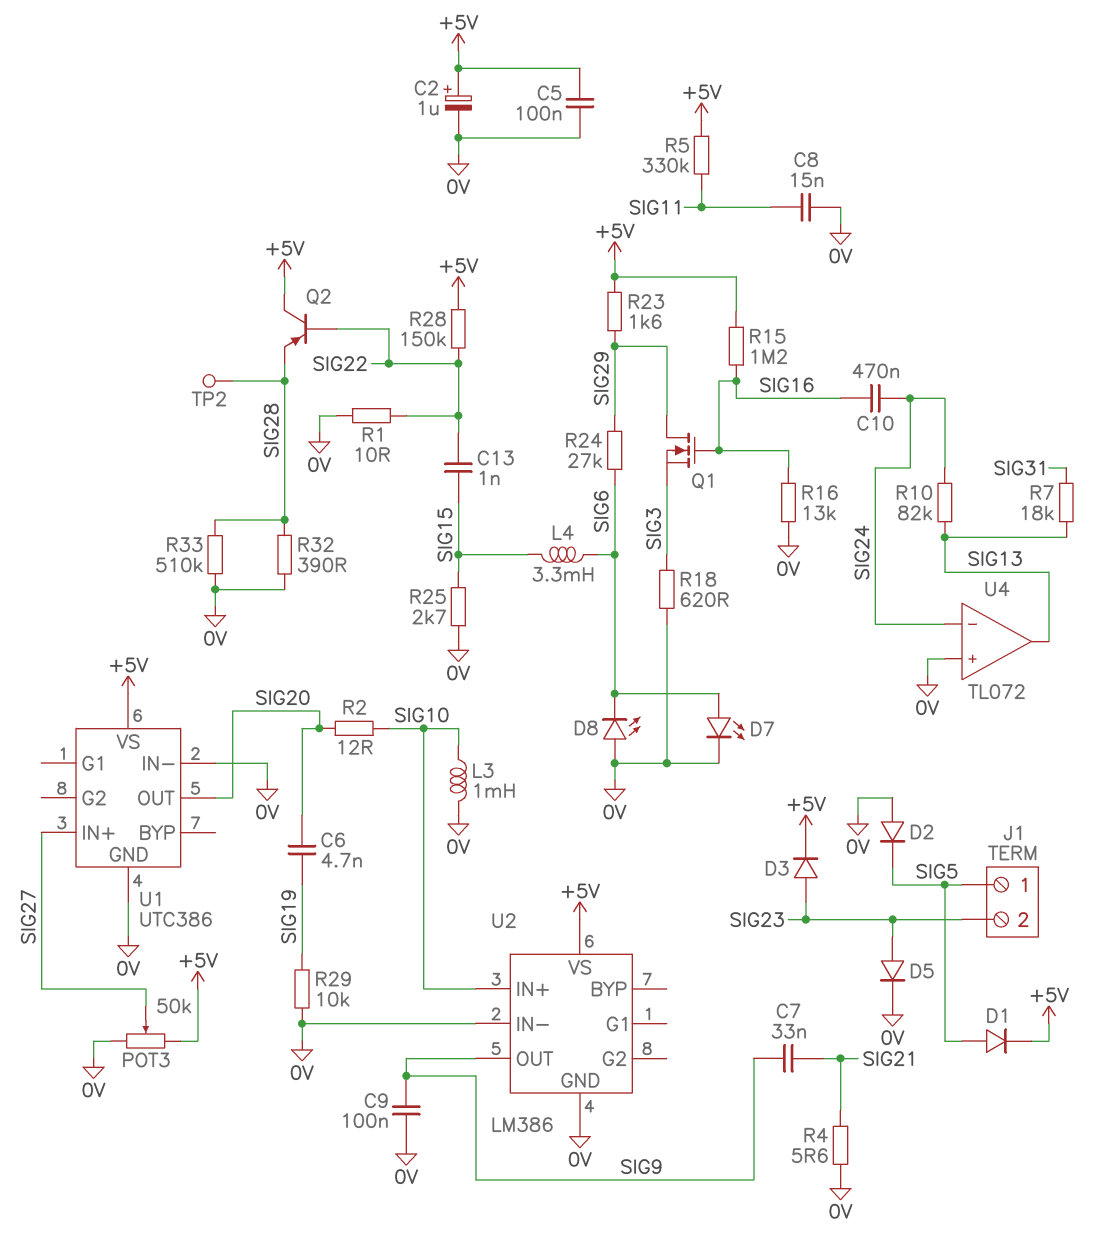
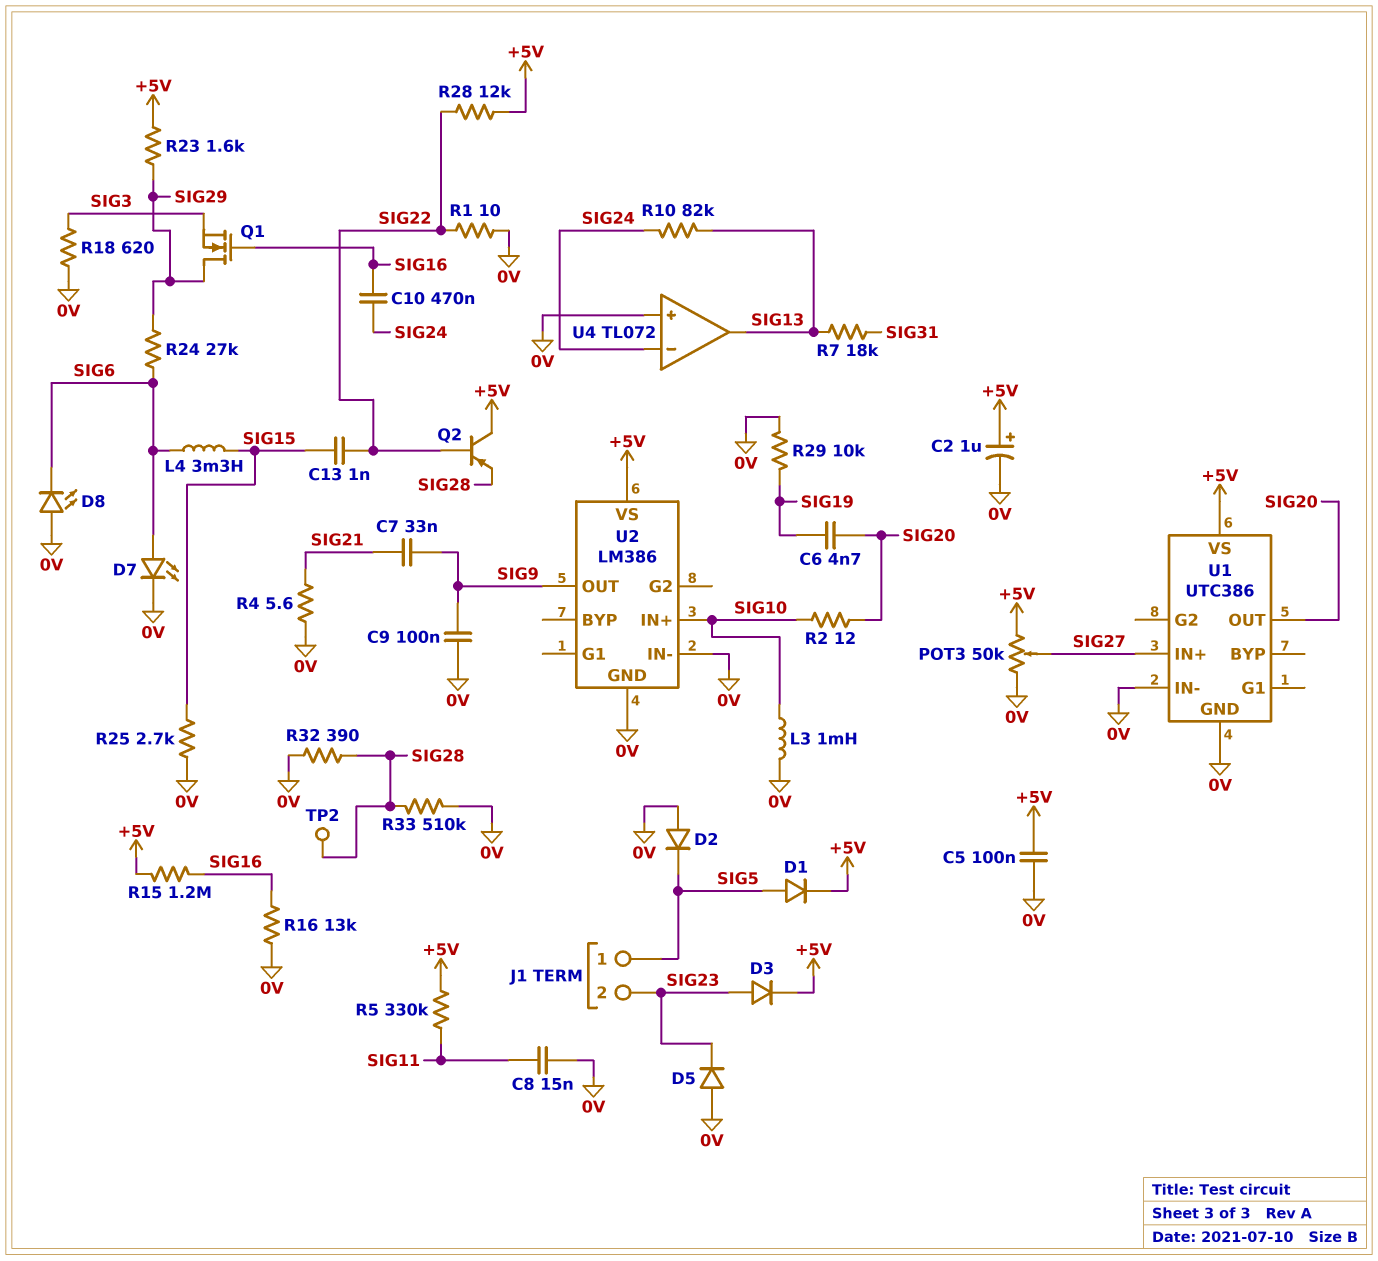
D5: diode (A SIG23, K 0V) -> diode (A 0V, K SIG23)
R28: 150k (+5V, SIG22) -> 12k (+5V, SIG22)

